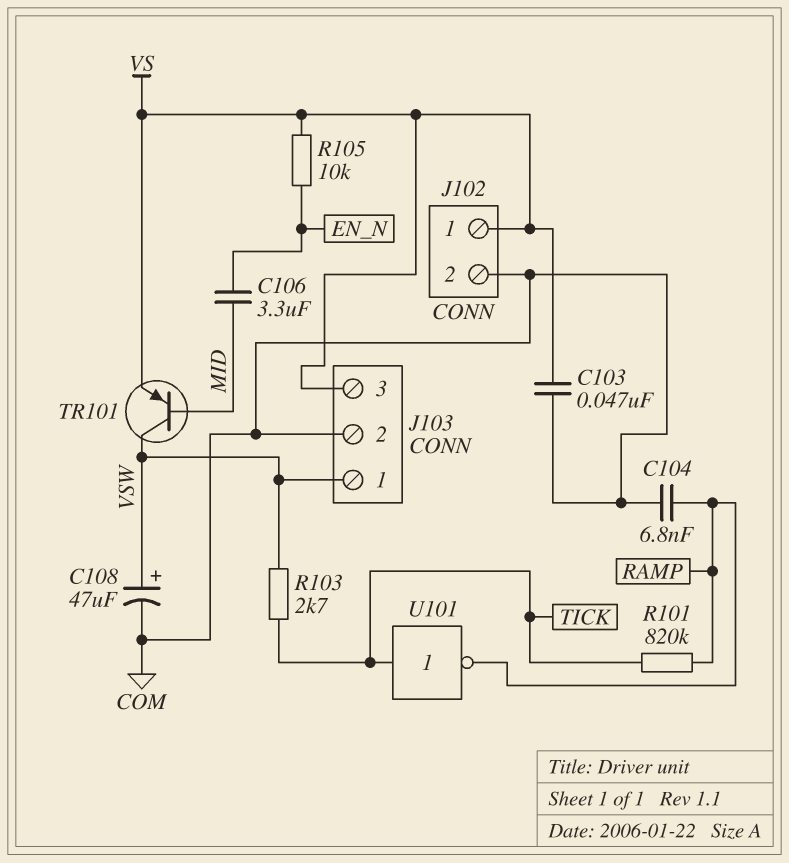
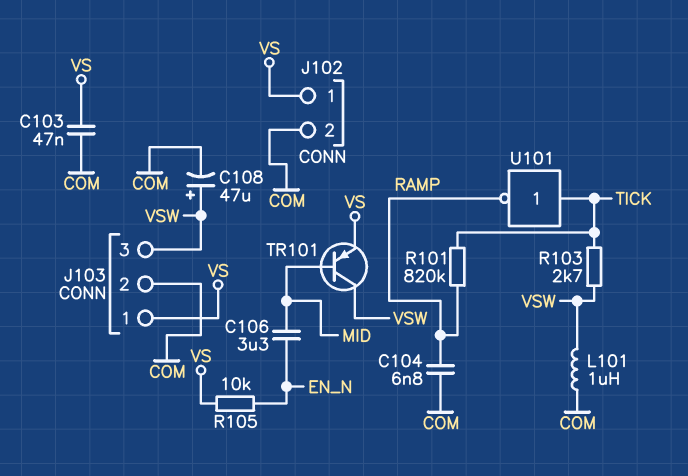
J103 pin 1: VSW -> VS
J103 pin 3: VS -> VSW
L101: none -> 1uH (COM, VSW)

